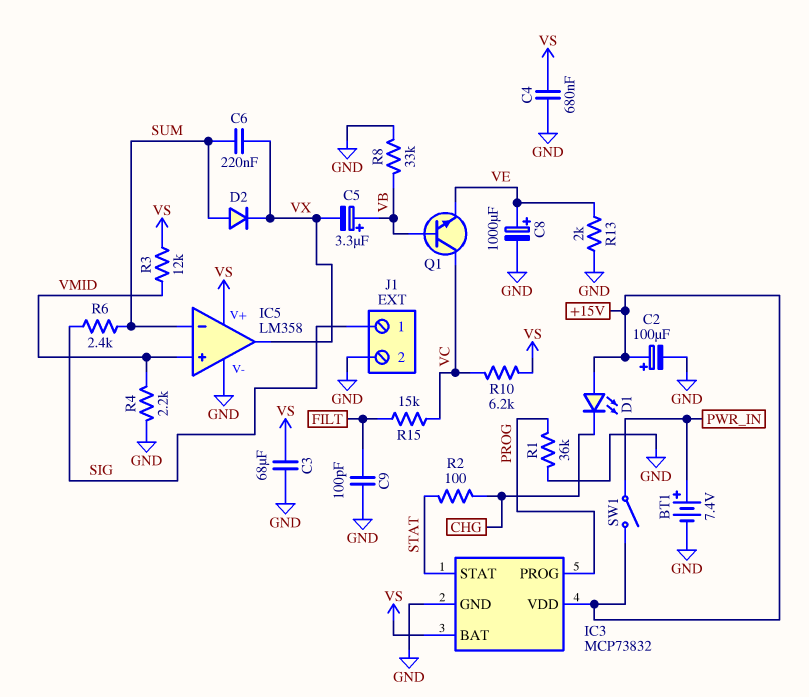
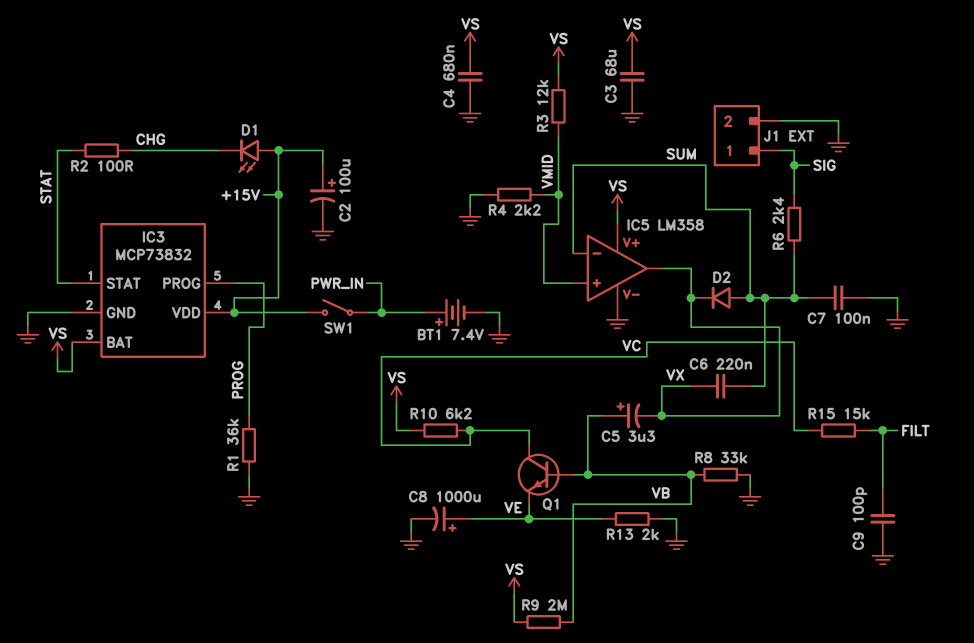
C7: none -> 100nF (GND, SUM)
R9: none -> 2M (VB, VS)

